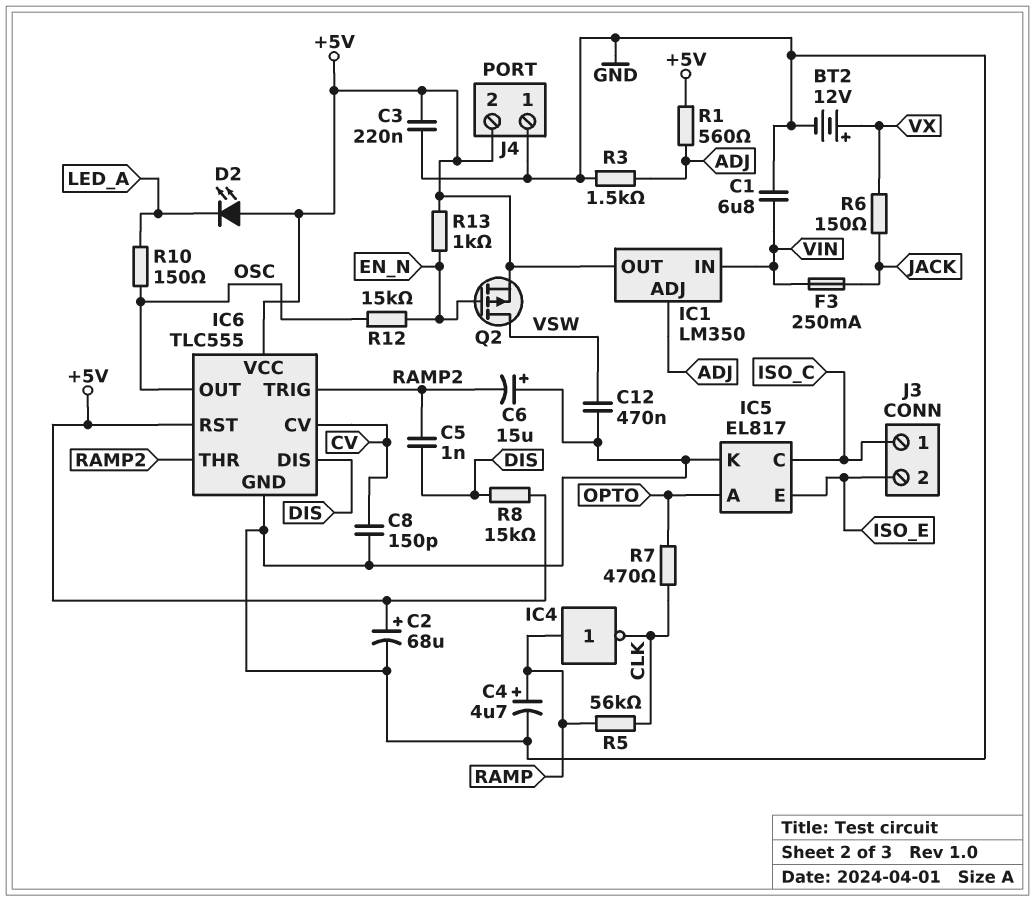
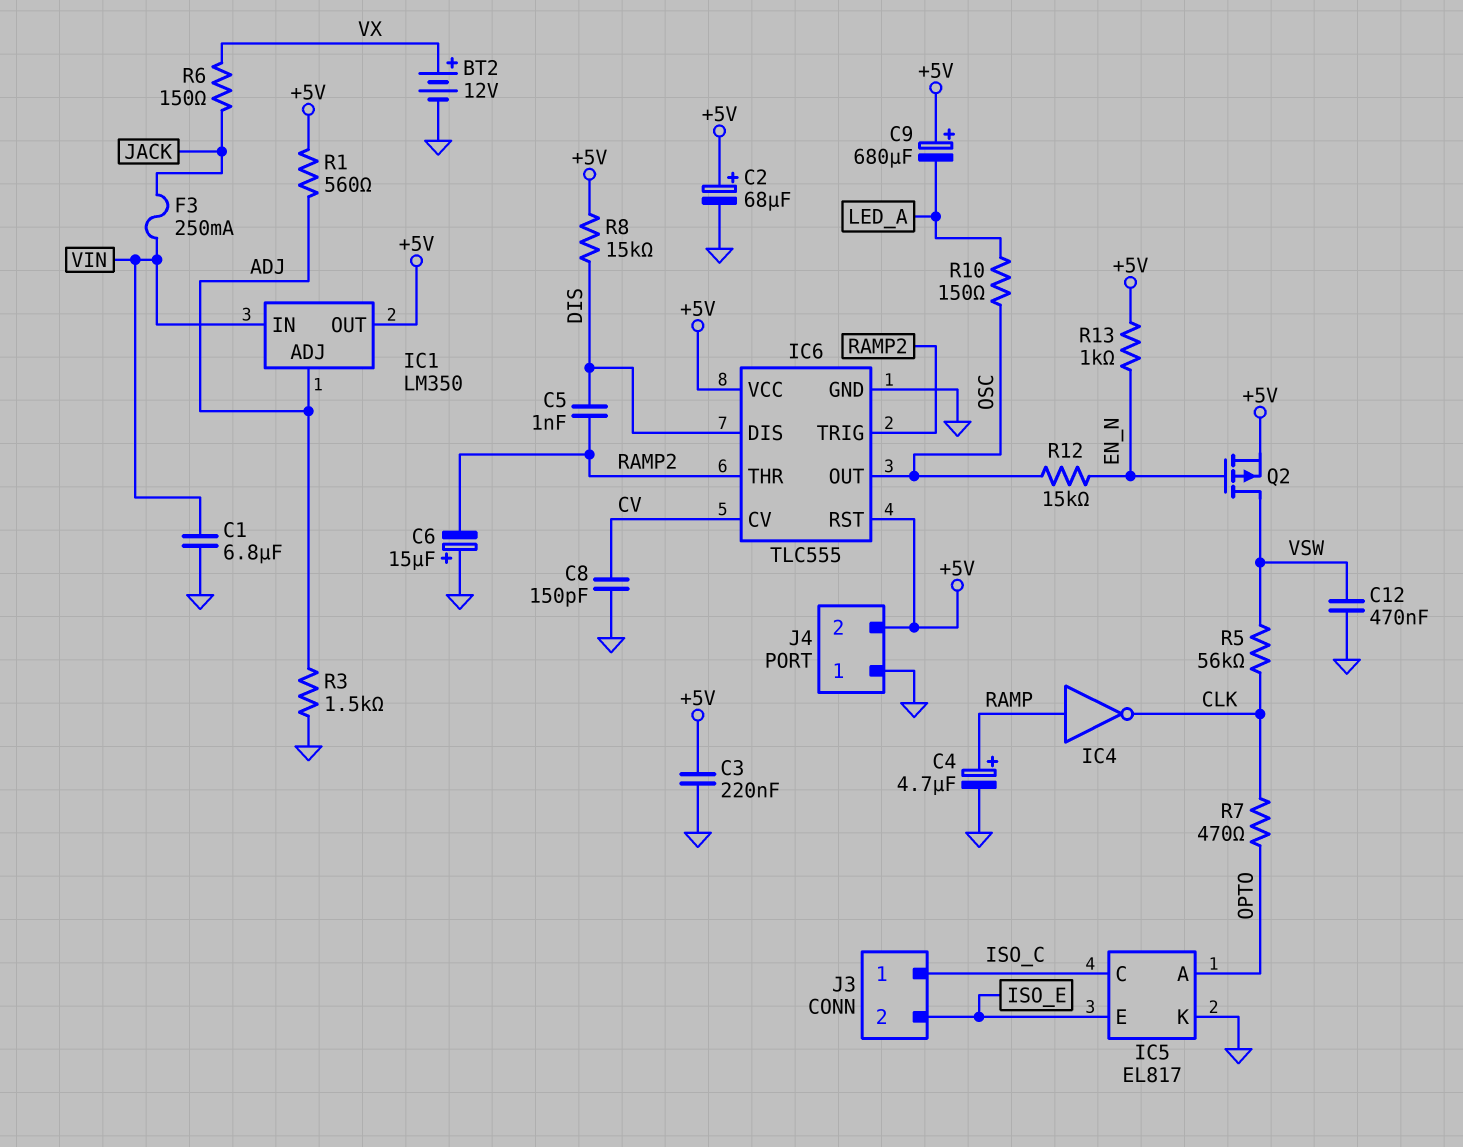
C9: none -> 680uF (plus +5V, minus LED_A)
D2: LED (A +5V, K LED_A) -> none
R5: 56k (CLK, RAMP) -> 56k (CLK, VSW)

